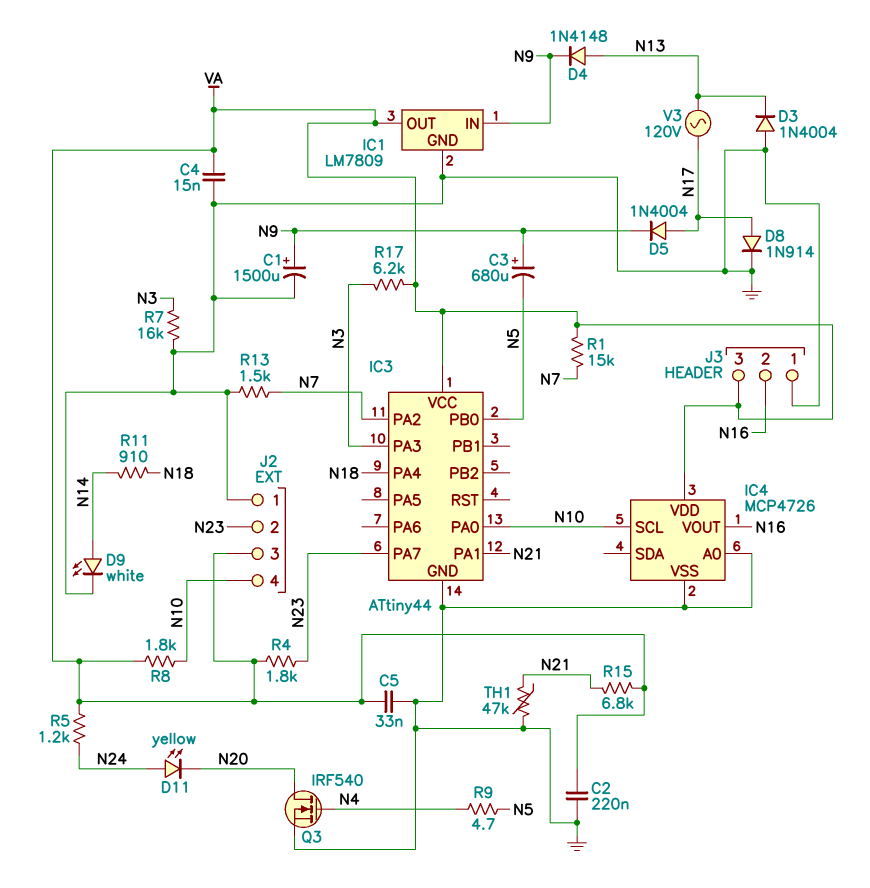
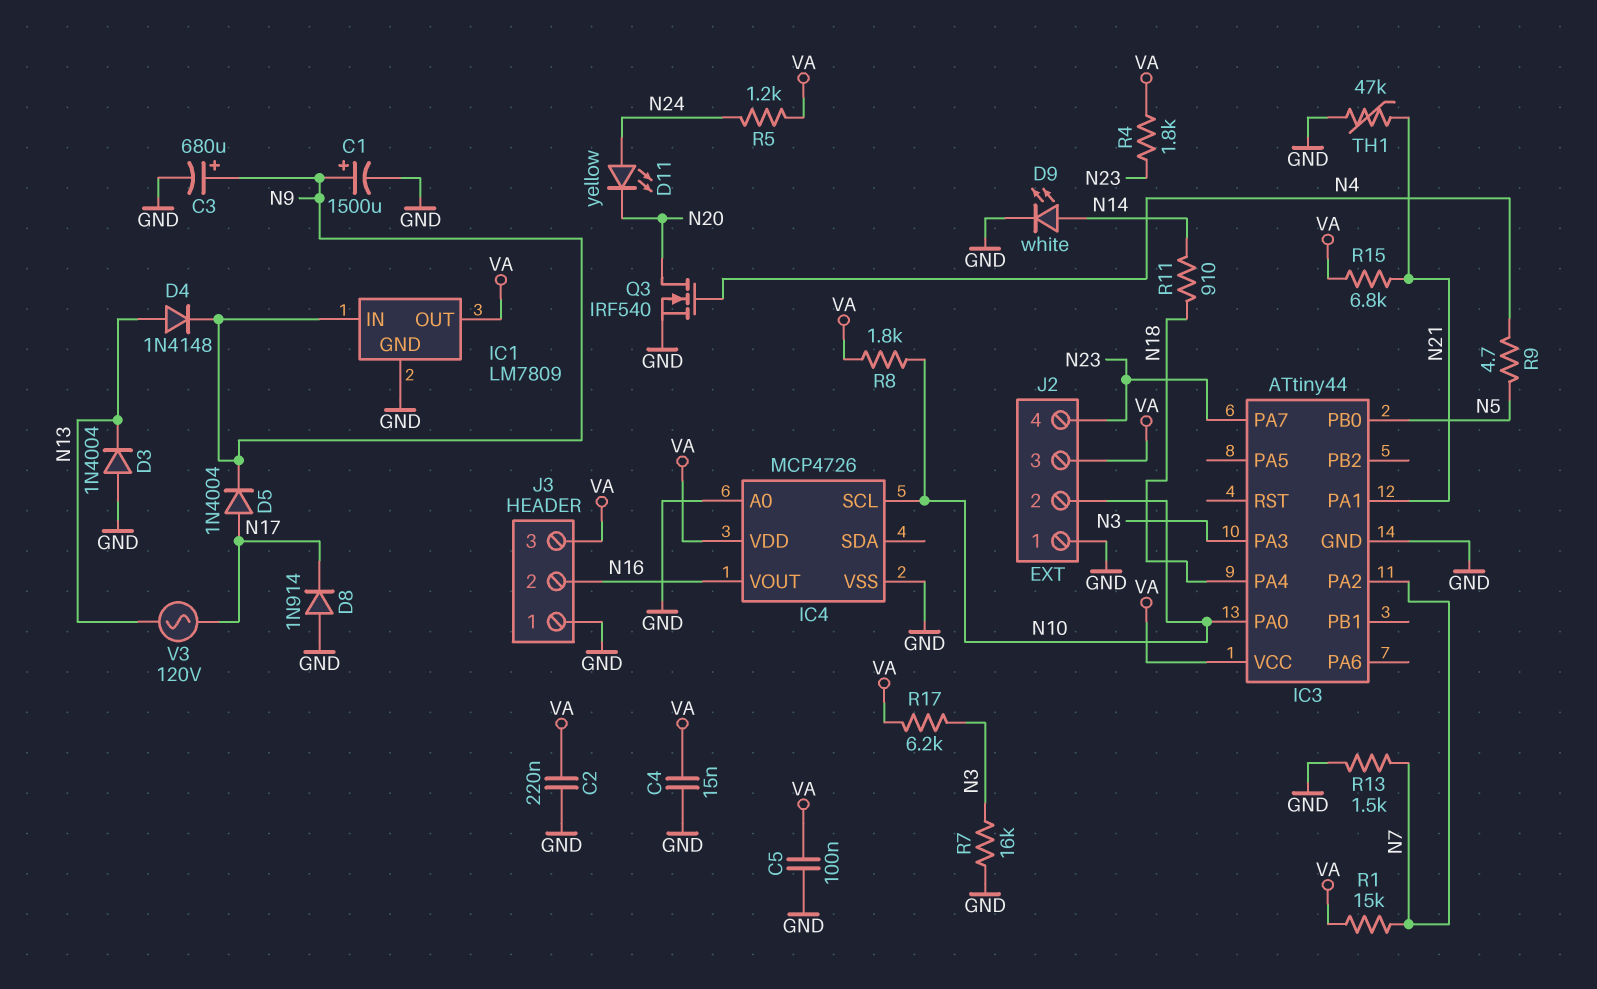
C3: 680uF (plus N9, minus N5) -> 680uF (plus N9, minus GND)
C5: 33nF (GND, VA) -> 100nF (GND, VA)
D8: diode 1N914 (A N17, K GND) -> diode 1N914 (A GND, K N17)
J2 pin 2: N23 -> N10
J2 pin 4: N10 -> N23

